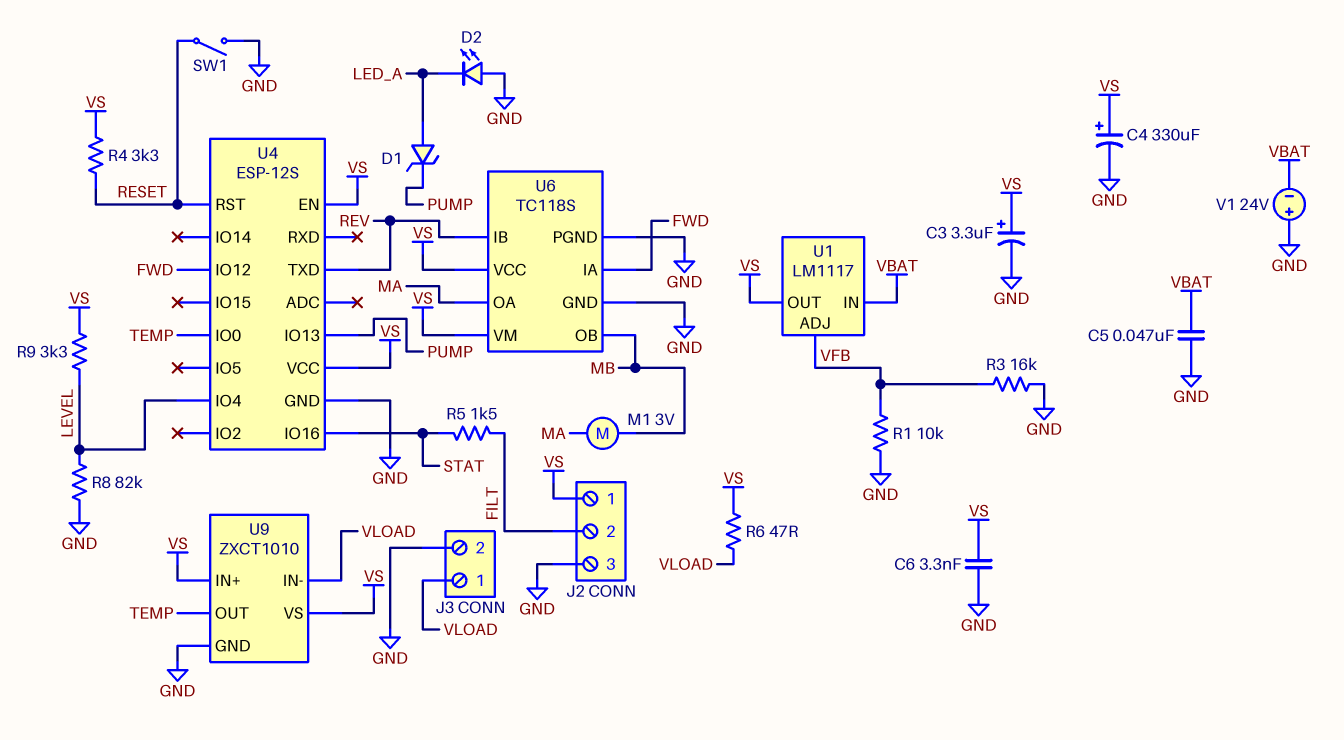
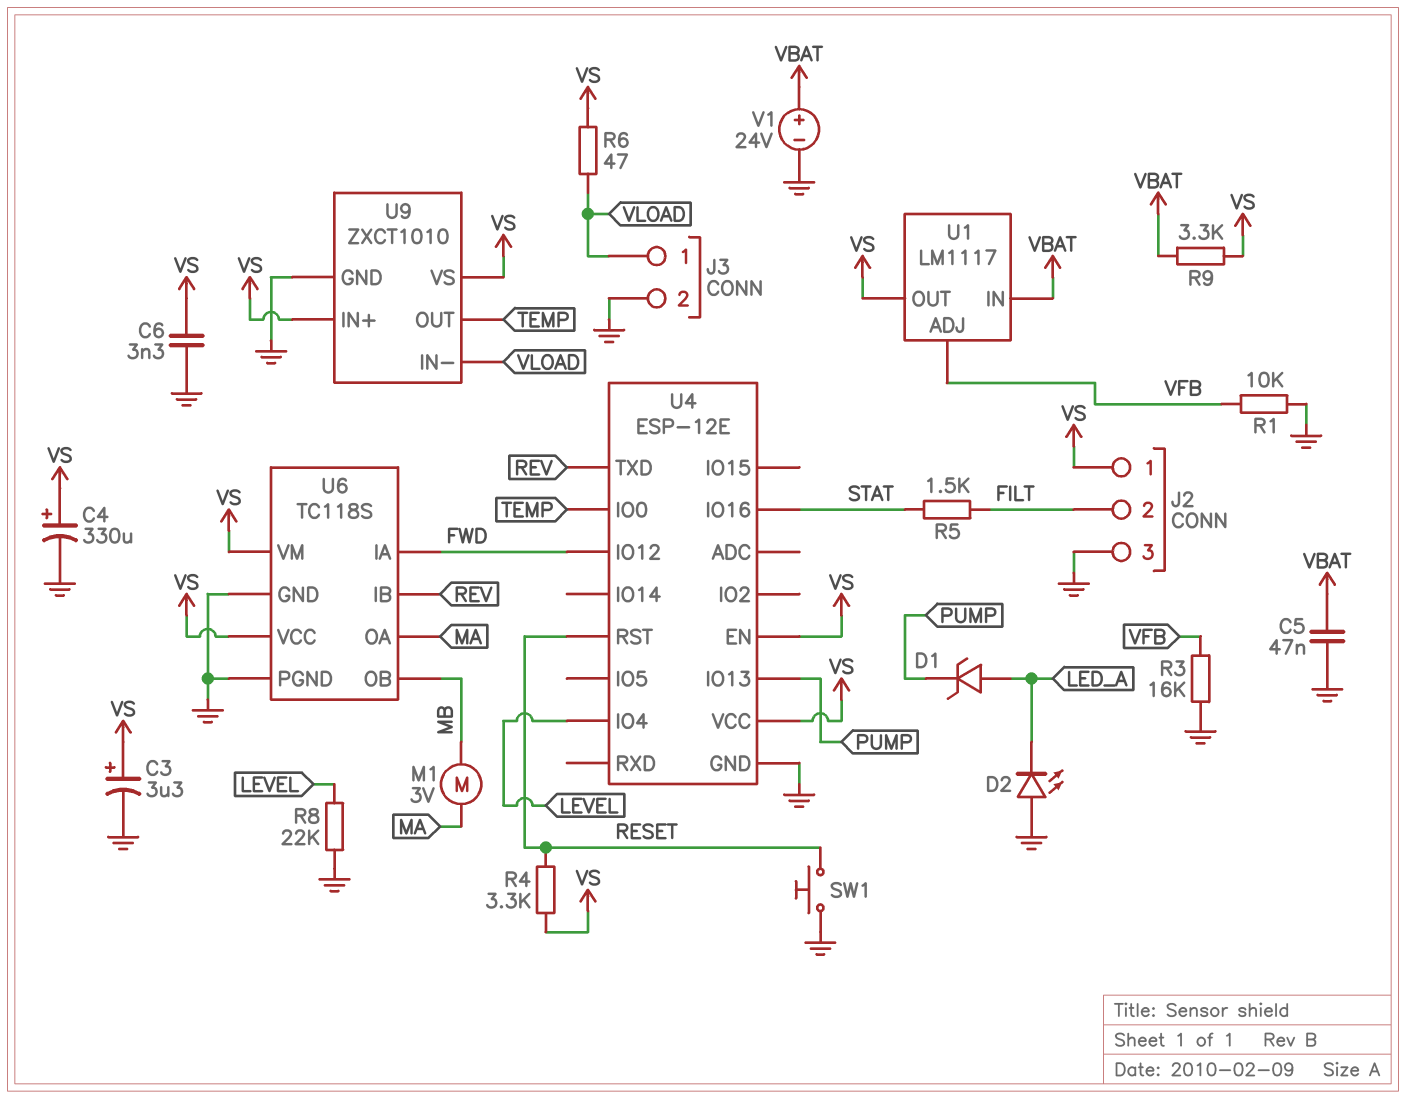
R8: 82k (GND, LEVEL) -> 22k (GND, LEVEL)
R9: 3.3k (LEVEL, VS) -> 3.3k (VBAT, VS)
SW1: switch (GND, RESET) -> button (GND, RESET)
U4: ESP-12S -> ESP-12E
V1: 24V (plus GND, minus VBAT) -> 24V (plus VBAT, minus GND)

